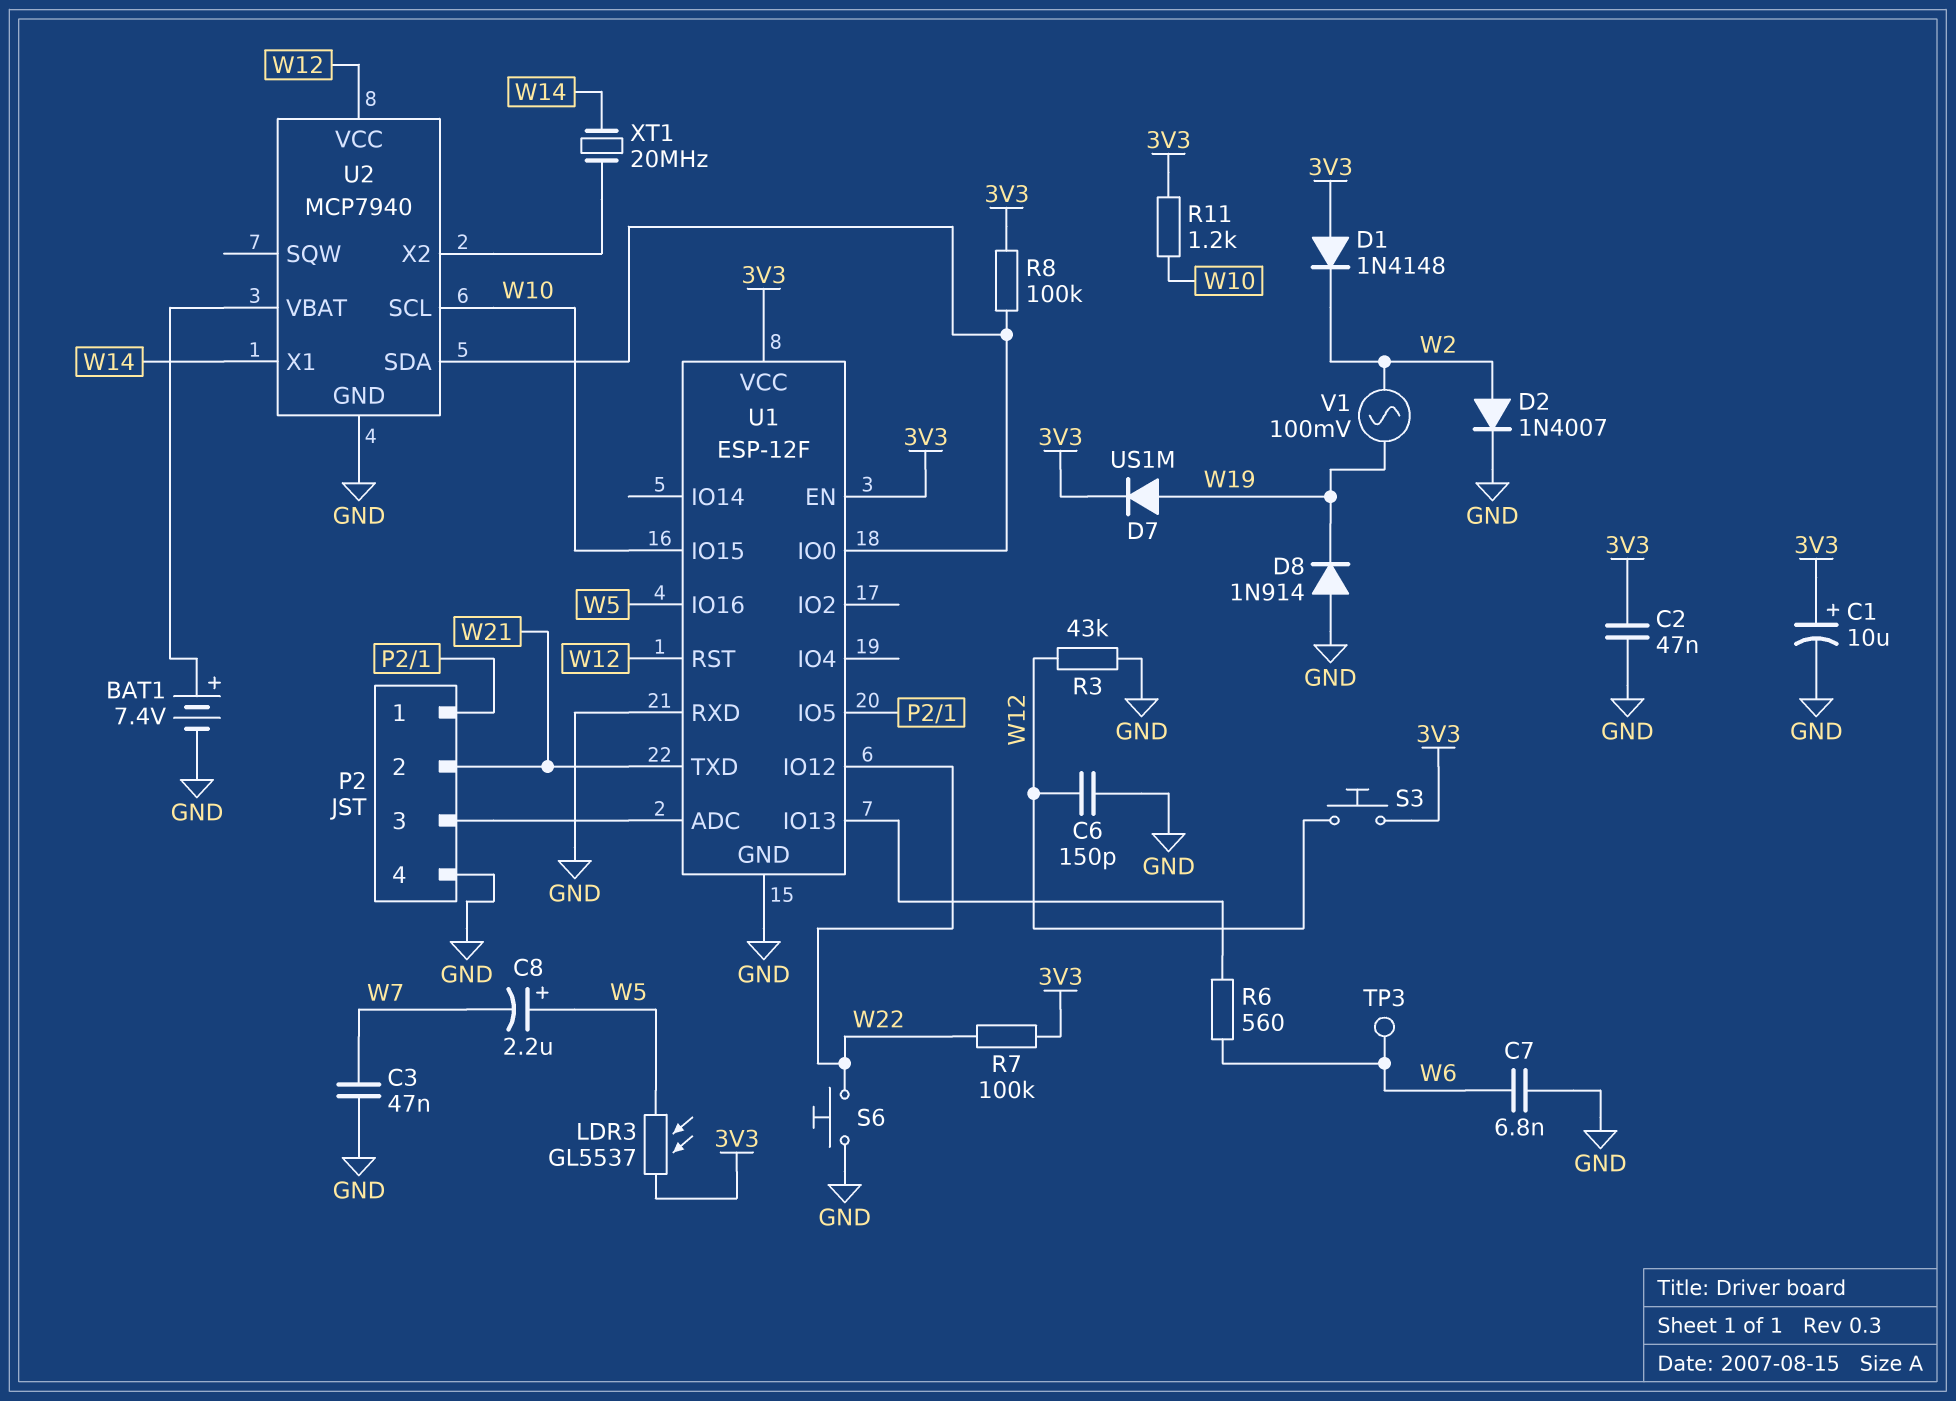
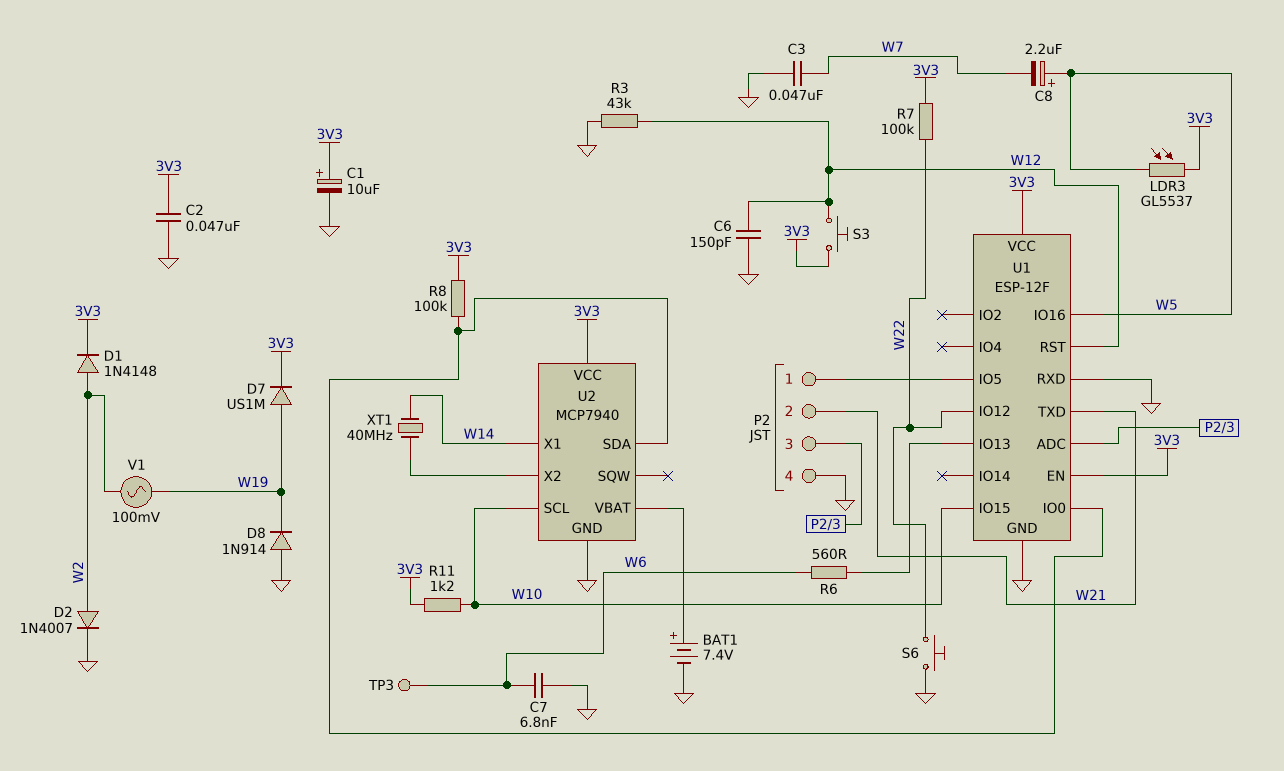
D1: diode 1N4148 (A 3V3, K W2) -> diode 1N4148 (A W2, K 3V3)
U2 pin VCC: W12 -> 3V3
XT1: 20MHz (U2/X2, W14) -> 40MHz (U2/X2, W14)

